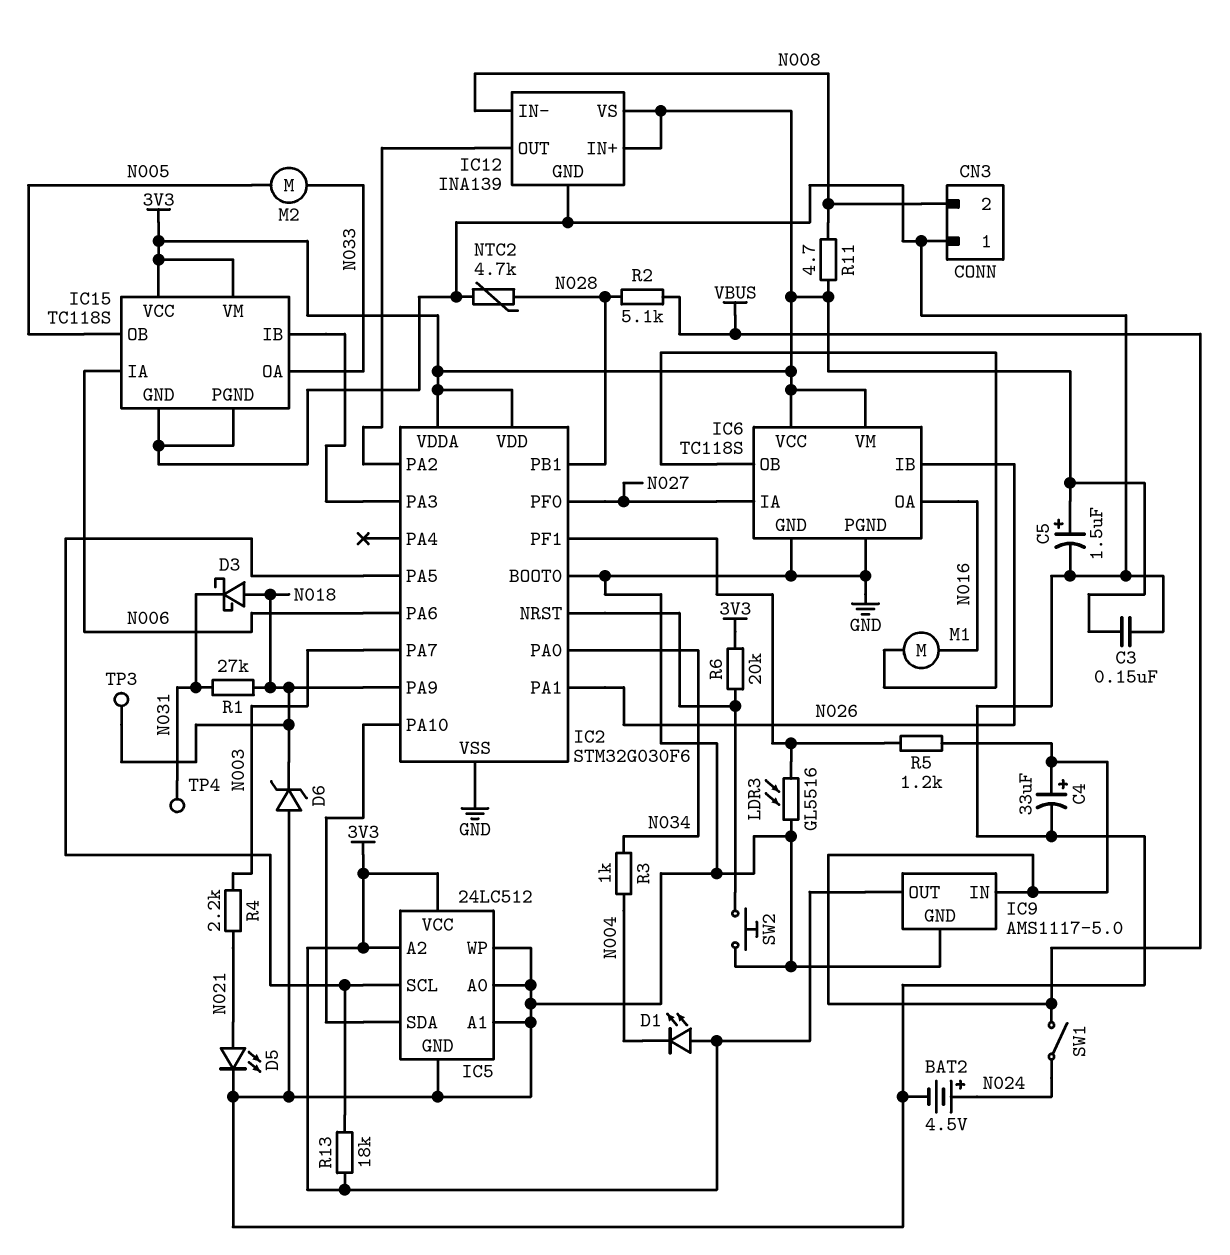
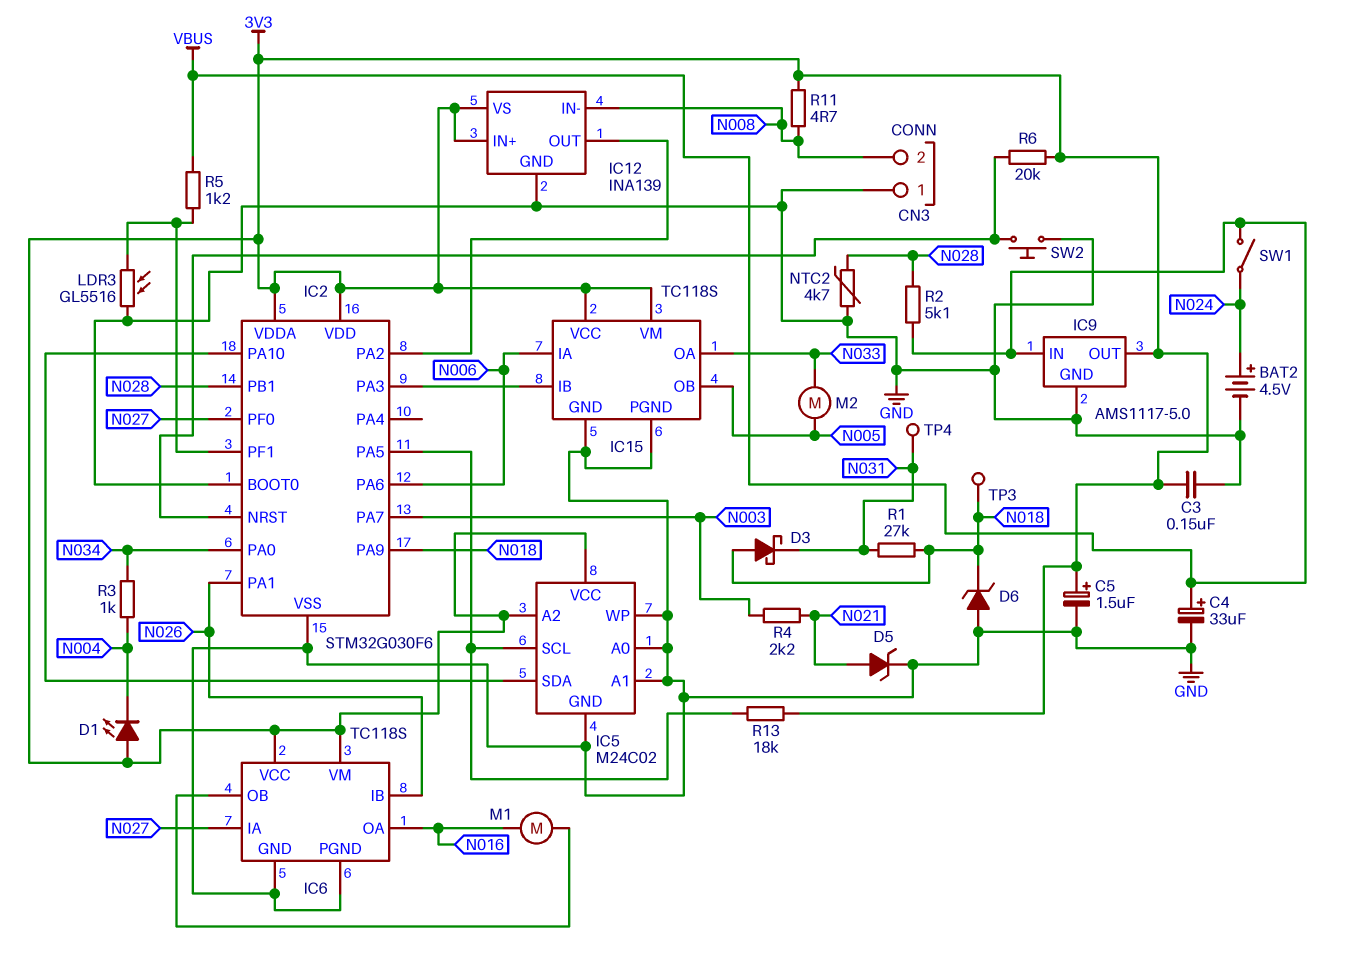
D5: LED (A N021, K GND) -> zener (A N021, K GND)
IC5: 24LC512 -> M24C02

